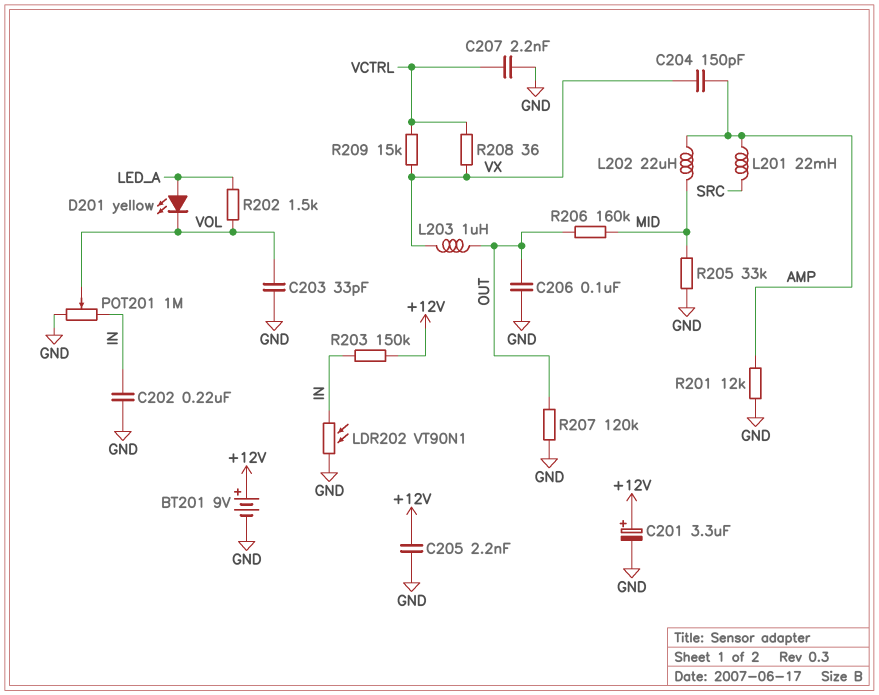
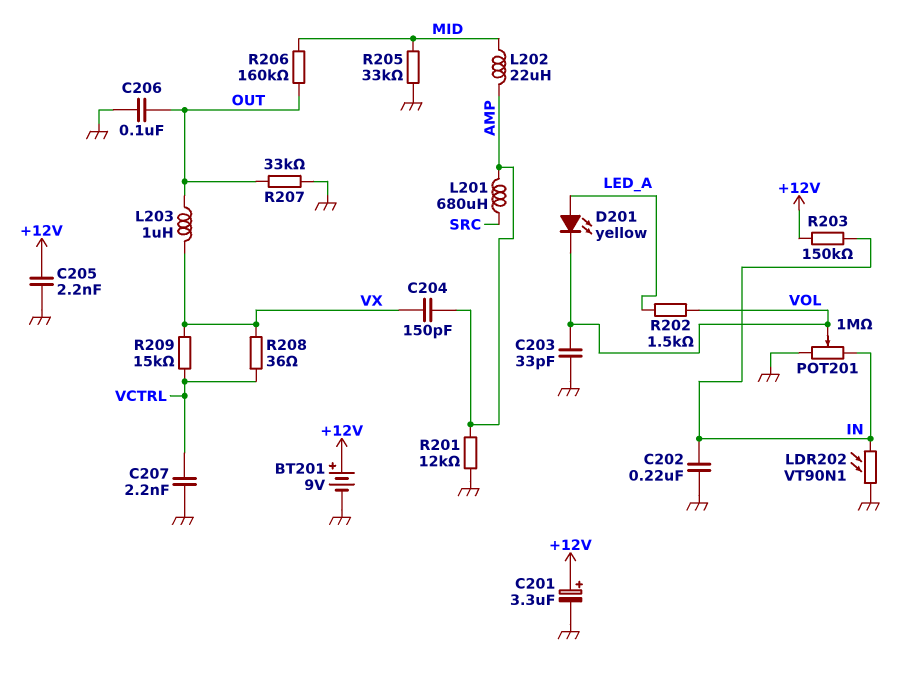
L201: 22mH (AMP, SRC) -> 680uH (AMP, SRC)
R207: 120k (GND, OUT) -> 33k (GND, OUT)

